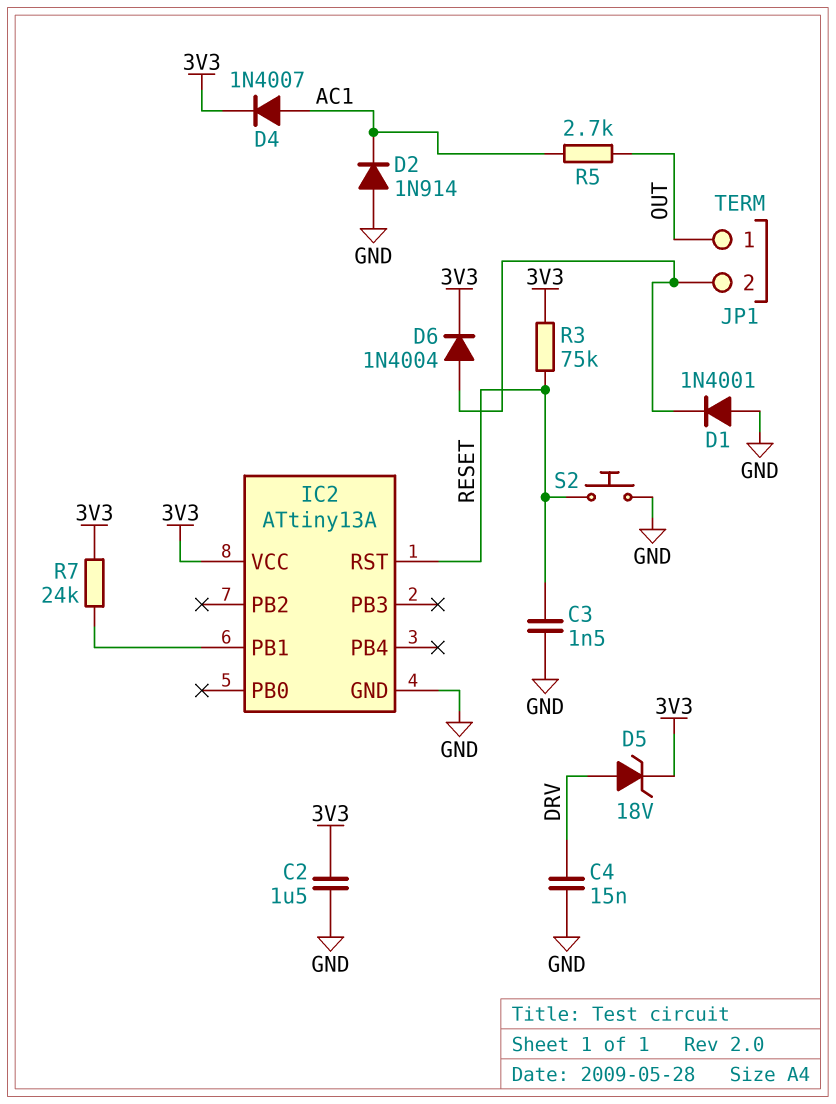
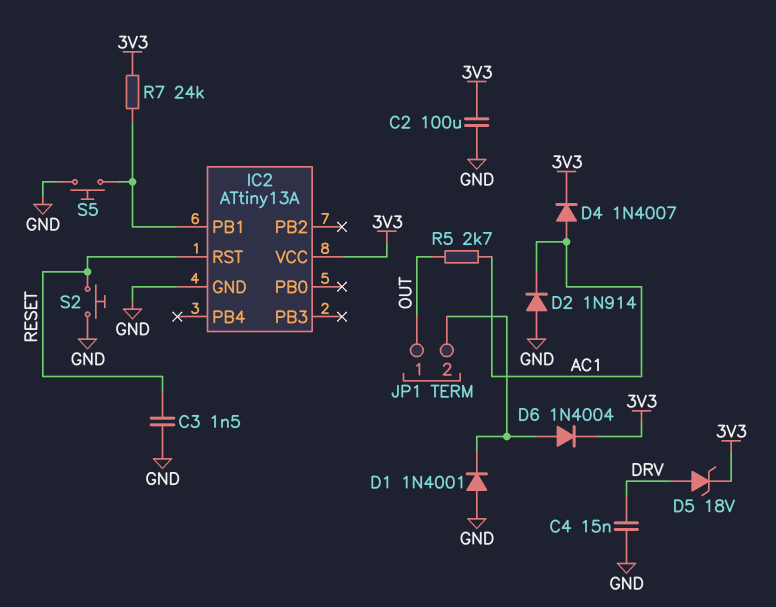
C2: 1.5uF (3V3, GND) -> 100uF (3V3, GND)
R3: 75k (3V3, RESET) -> none
S5: none -> button (GND, IC2/PB1)

